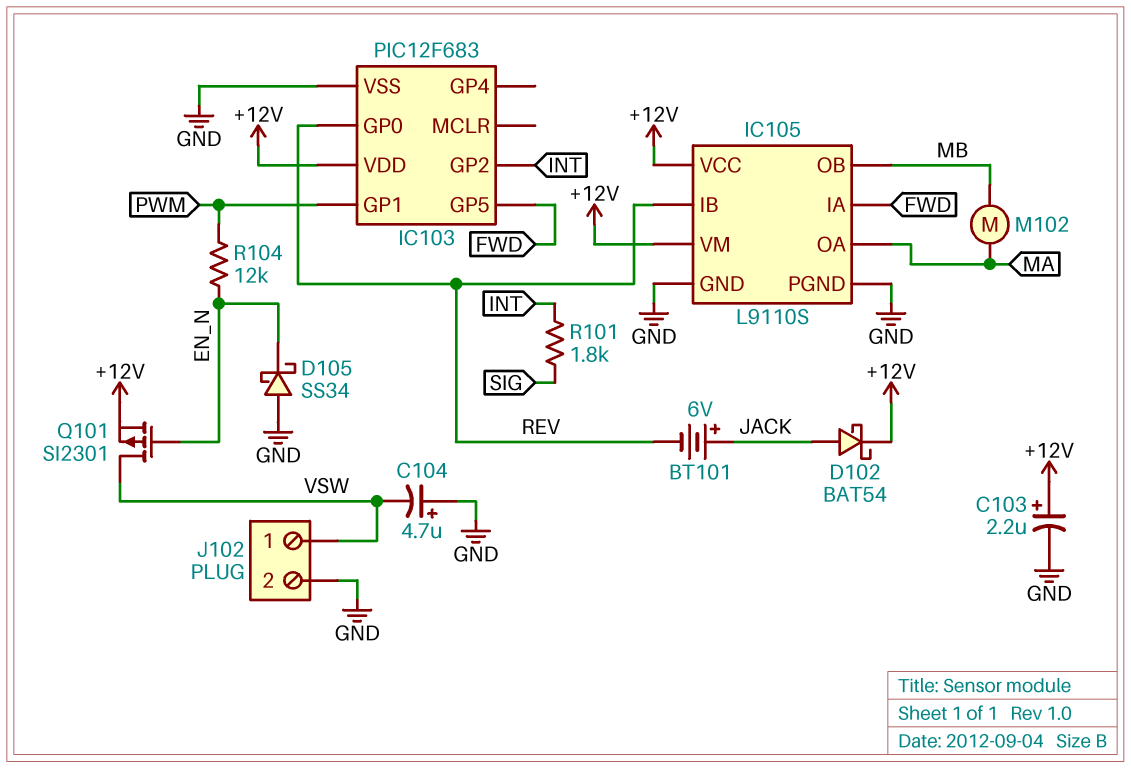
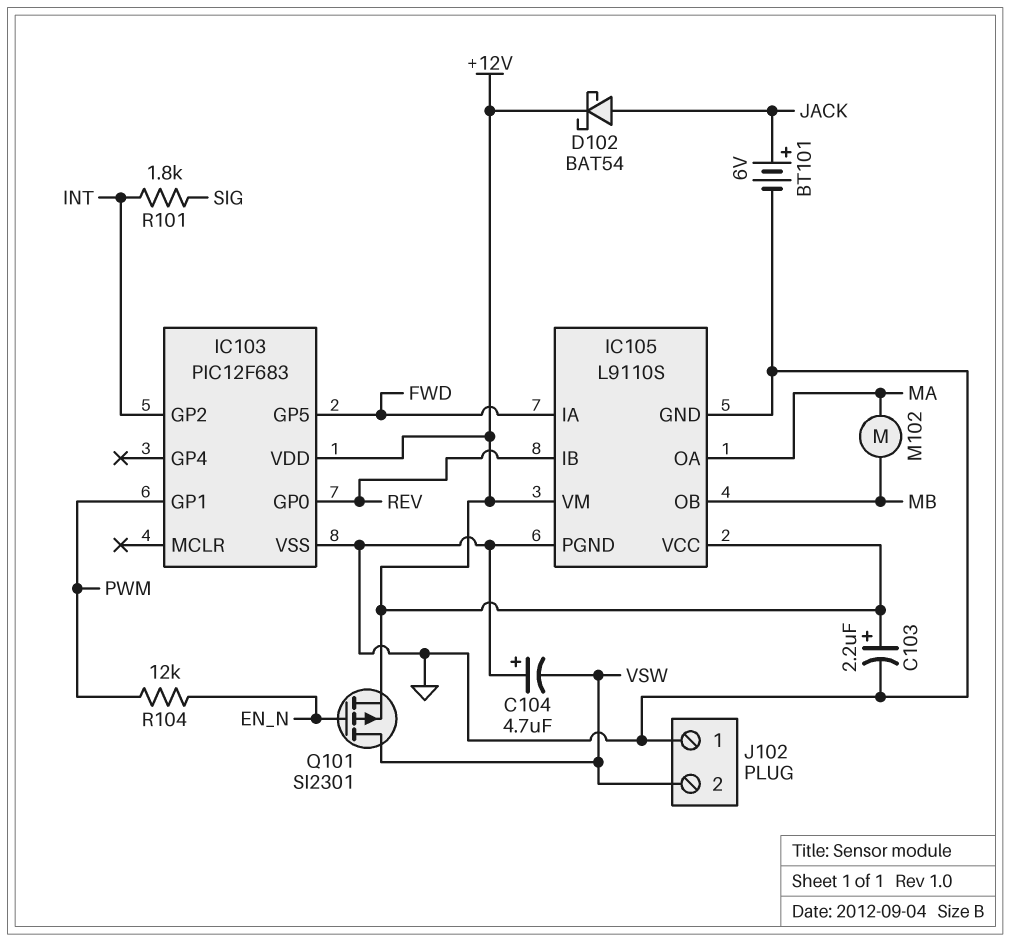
BT101: 6V (plus JACK, minus REV) -> 6V (plus JACK, minus GND)
D105: schottky SS34 (A GND, K EN_N) -> none
J102 pin 1: VSW -> GND
J102 pin 2: GND -> VSW

